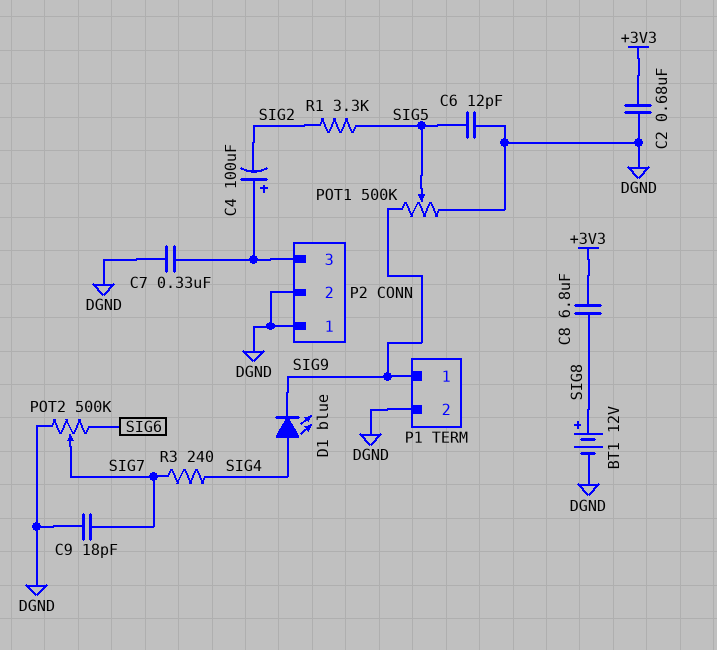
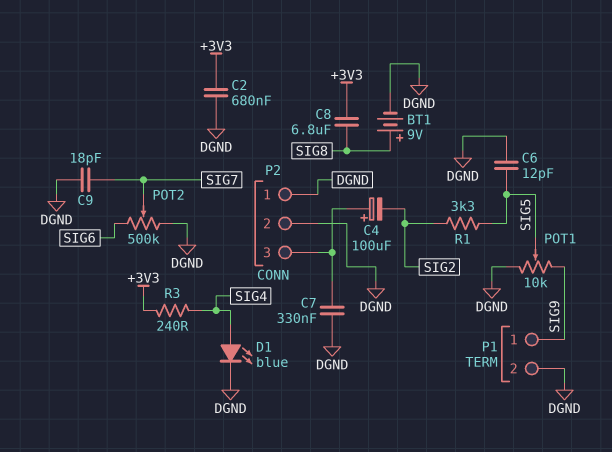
BT1: 12V (plus SIG8, minus DGND) -> 9V (plus SIG8, minus DGND)
D1: LED blue (A SIG4, K SIG9) -> LED blue (A SIG4, K DGND)
POT1: 500k (DGND, SIG9, wiper SIG5) -> 10k (DGND, SIG9, wiper SIG5)
R3: 240 (SIG4, SIG7) -> 240 (+3V3, SIG4)

